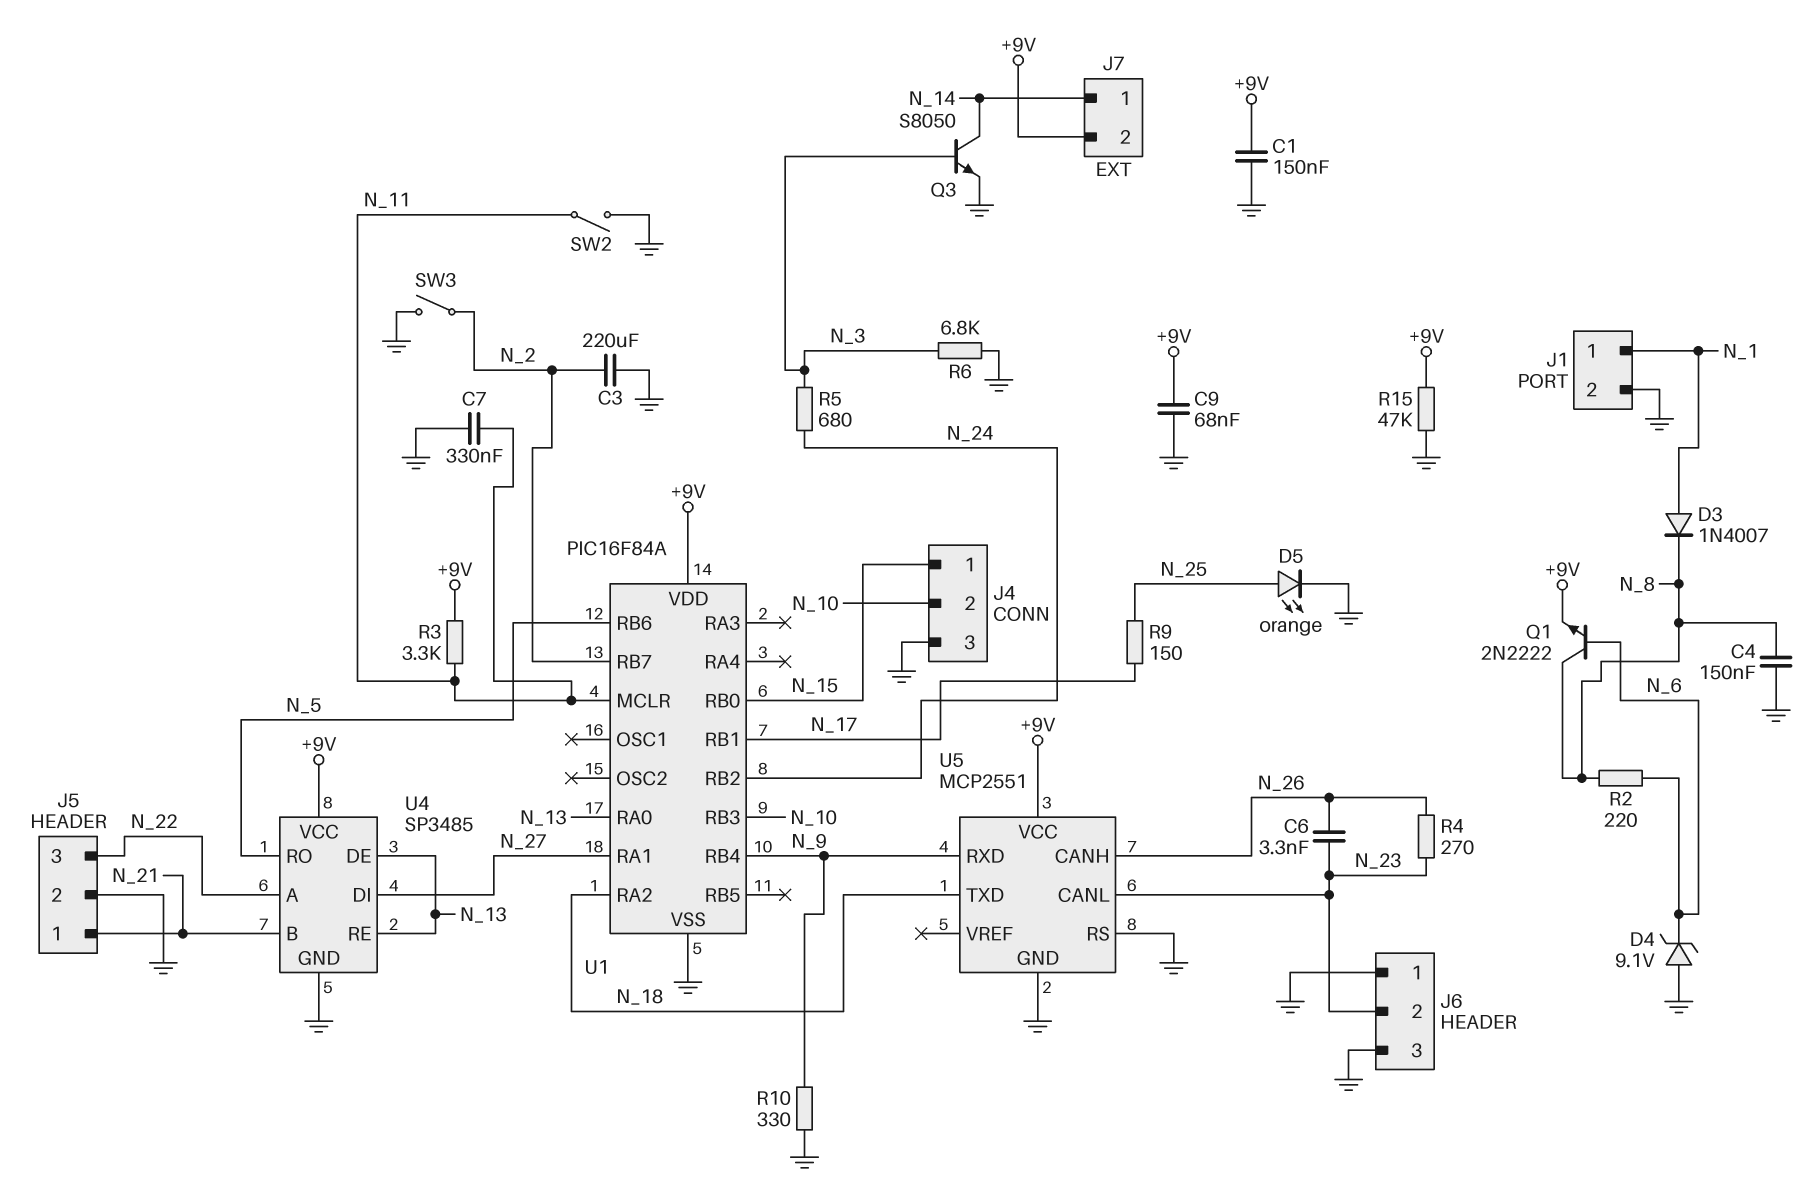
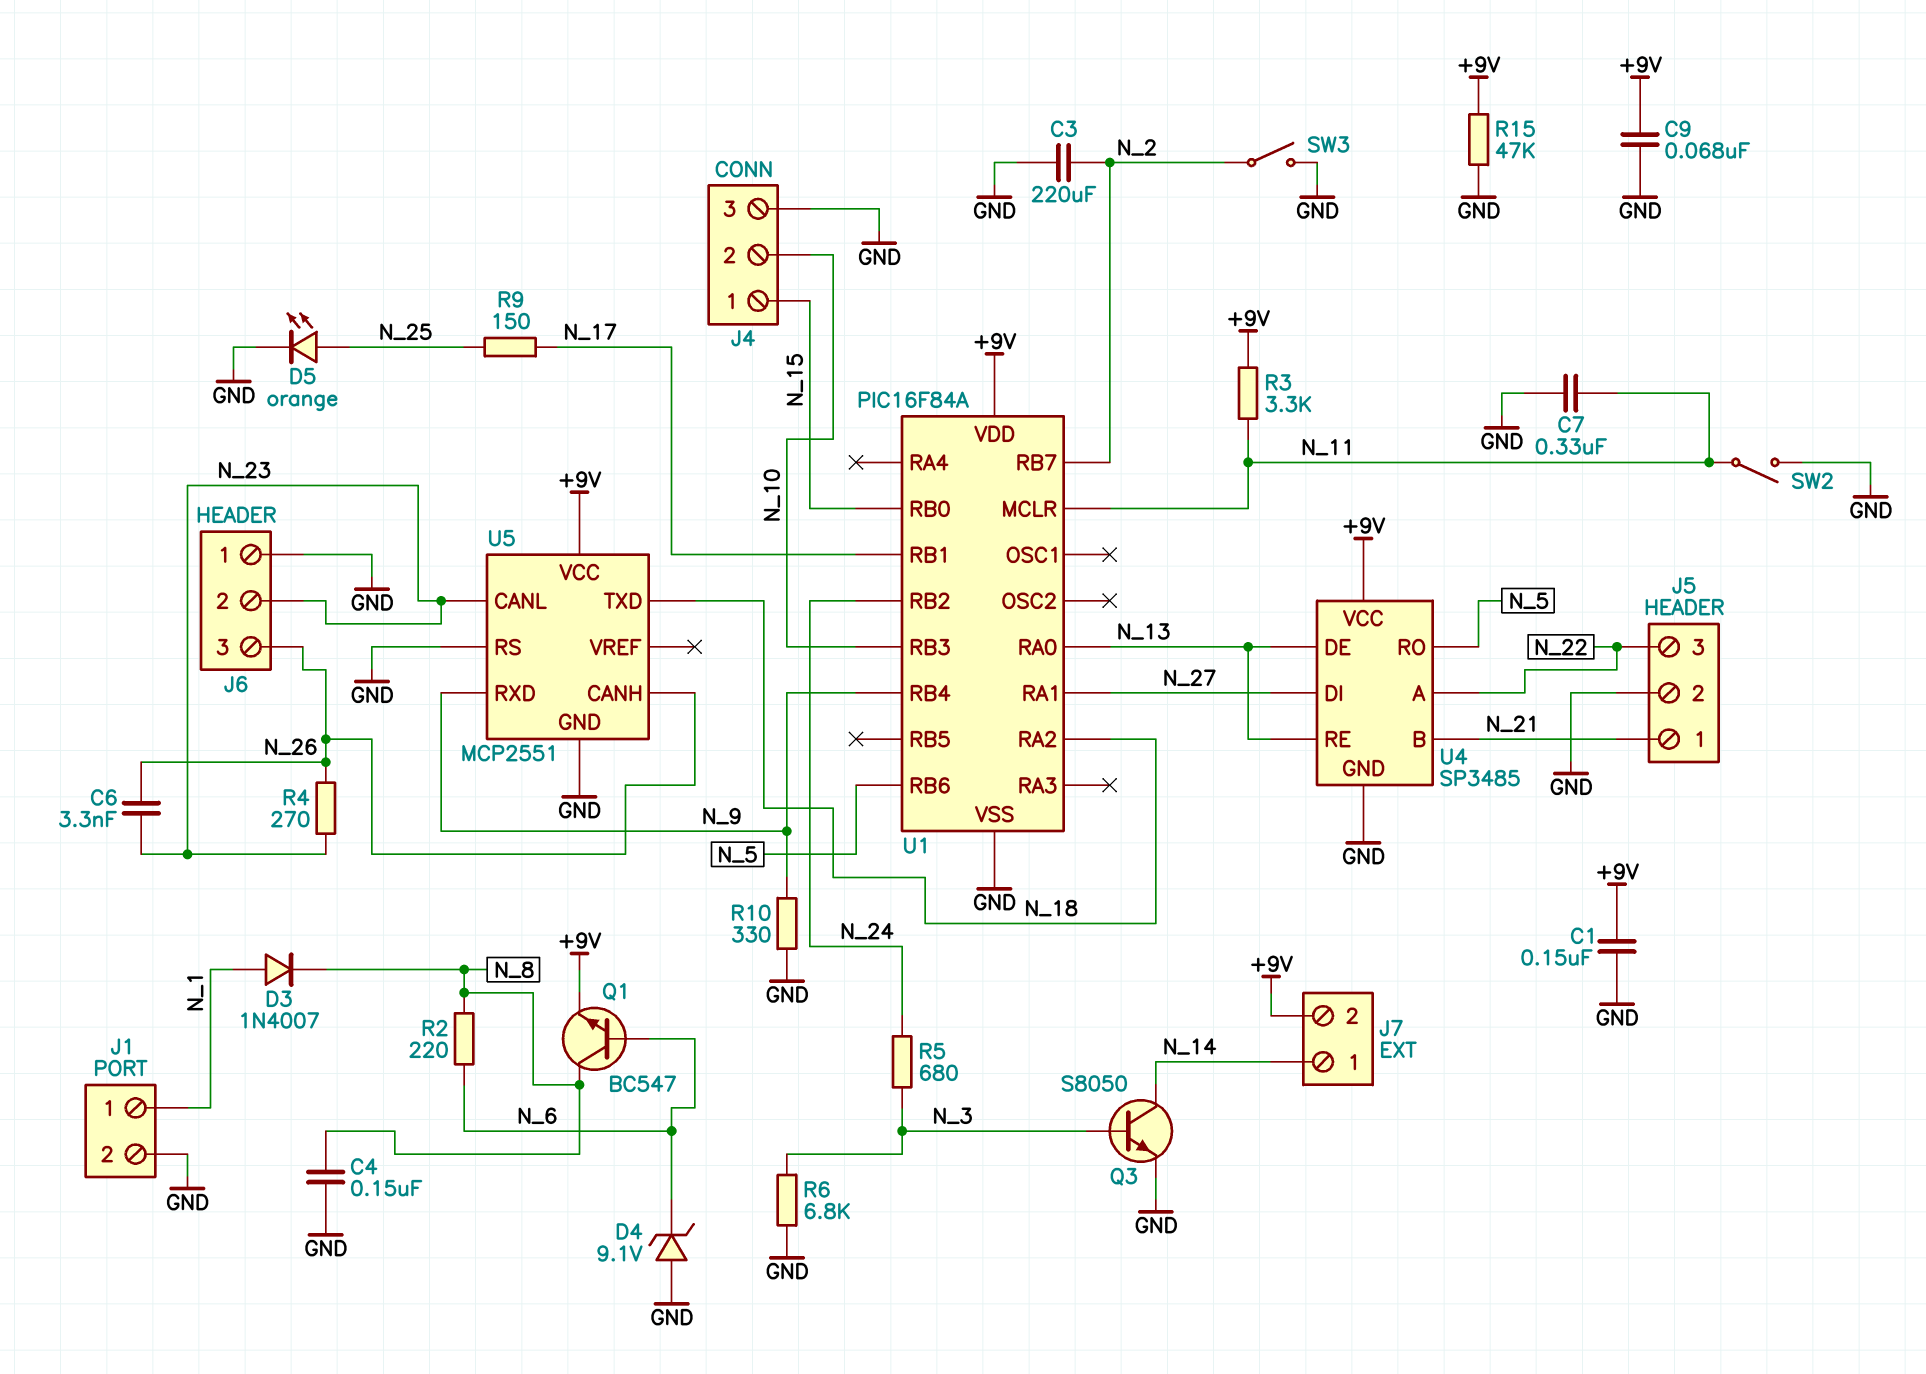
J6 pin 3: GND -> N_26
Q1: NPN 2N2222 (B N_6, C N_8, E +9V) -> NPN BC547 (B N_6, C N_8, E +9V)

